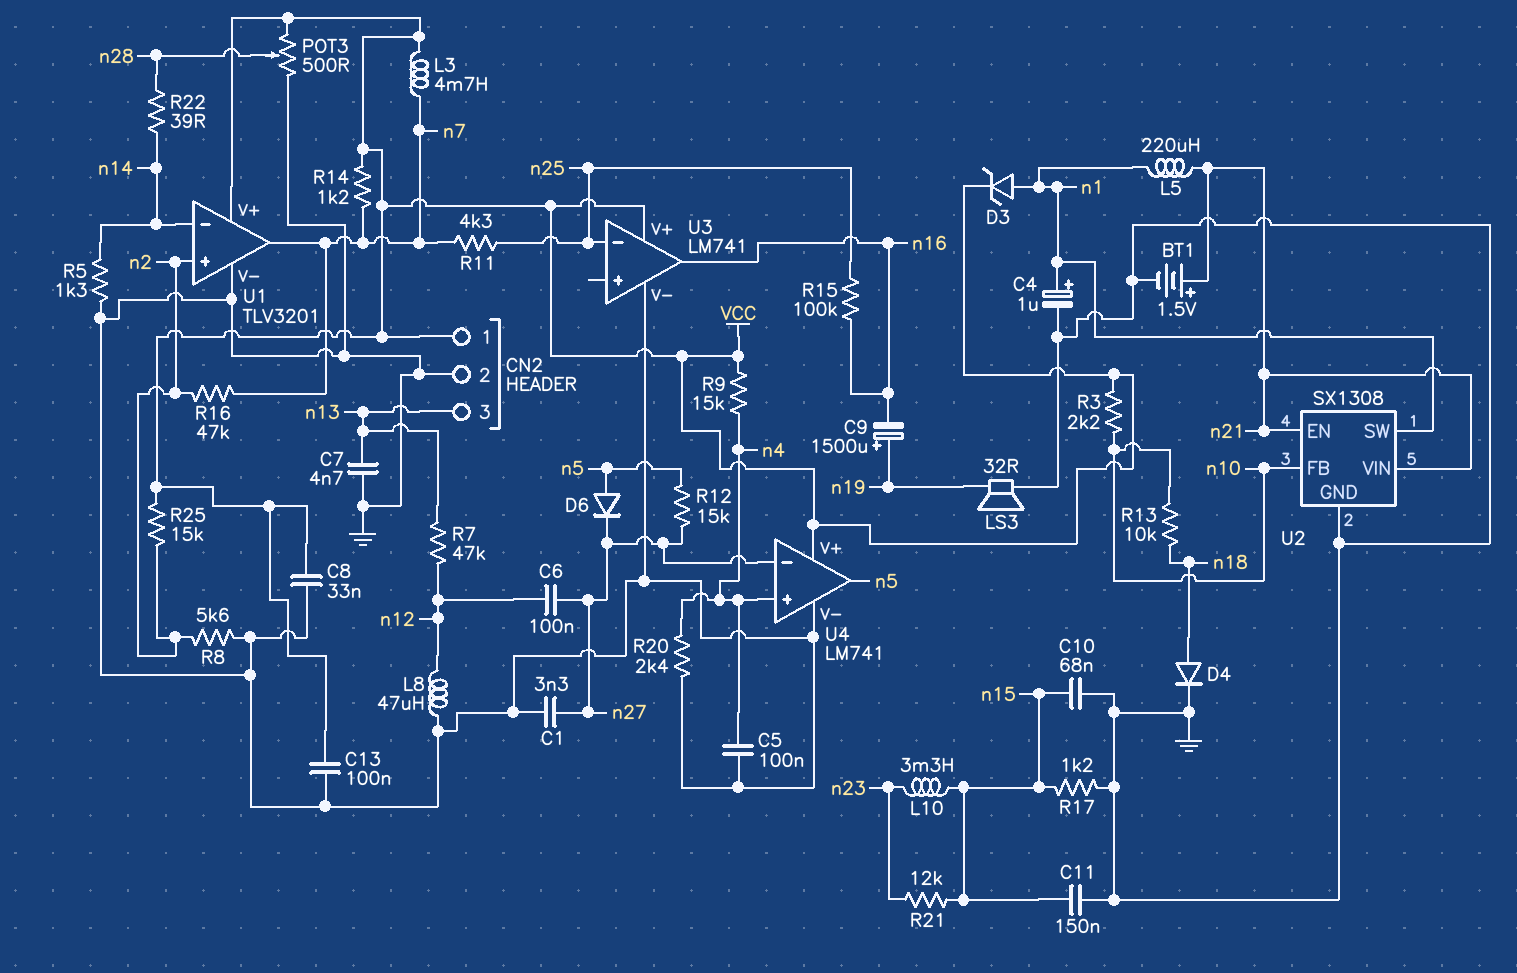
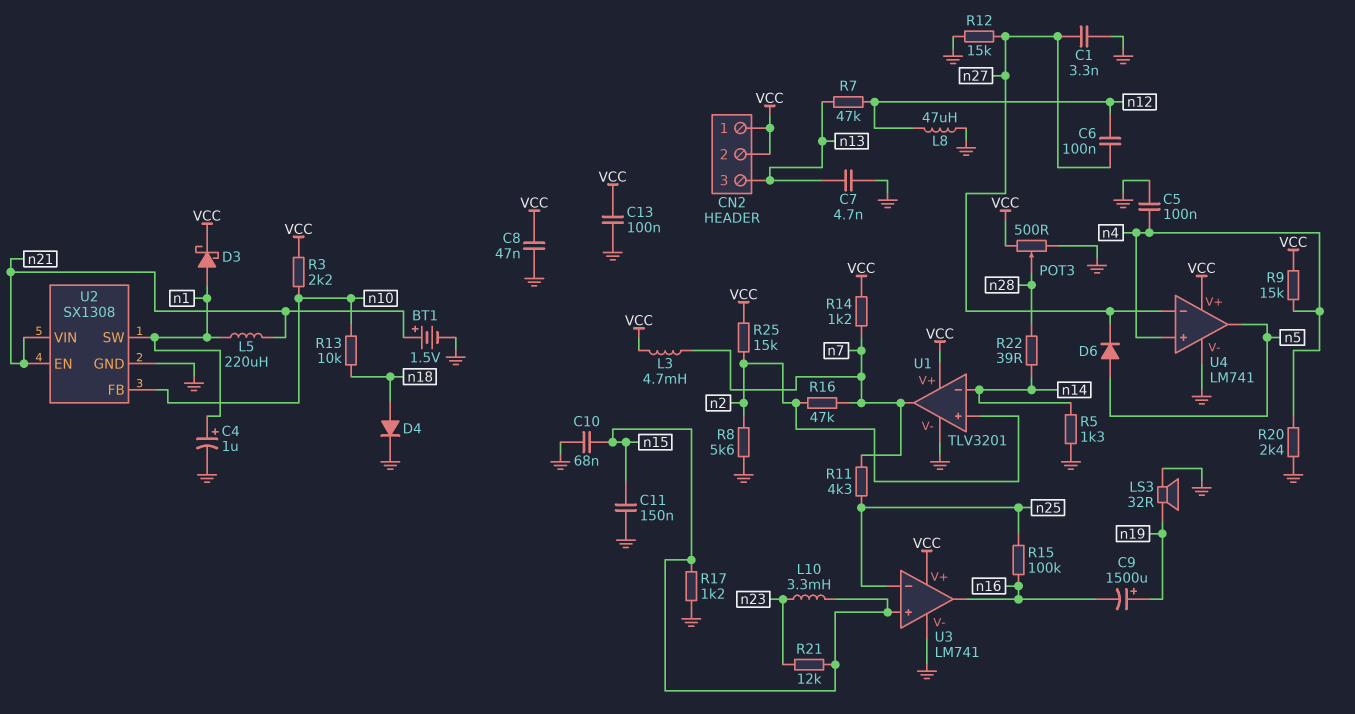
C8: 33nF (GND, VCC) -> 47nF (GND, VCC)
CN2 pin 2: GND -> VCC
D3: zener (A n1, K VCC) -> schottky (A n1, K VCC)
R12: 15k (n5, n27) -> 15k (GND, n27)
U3 pin in+: none -> n15

